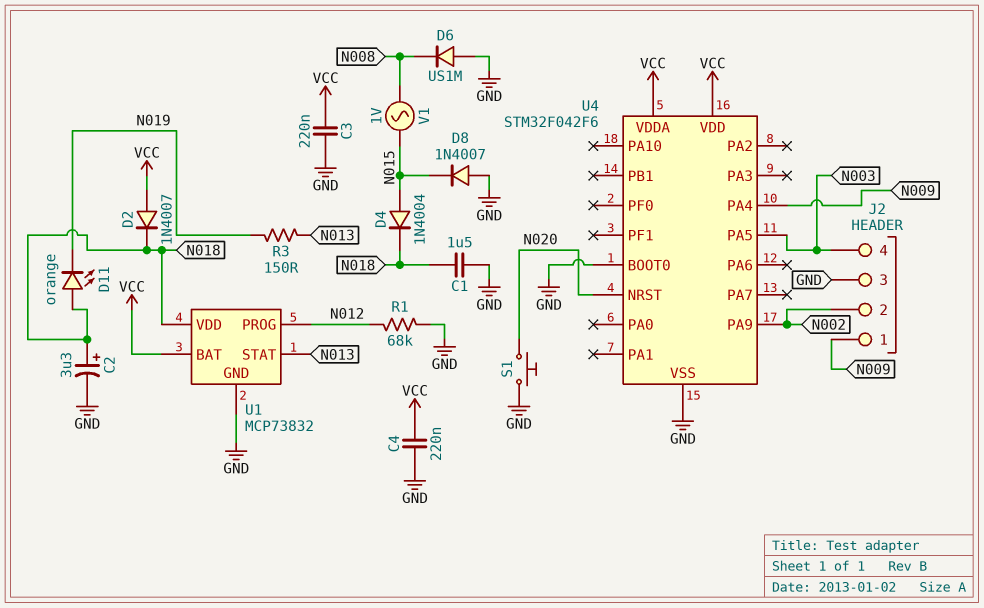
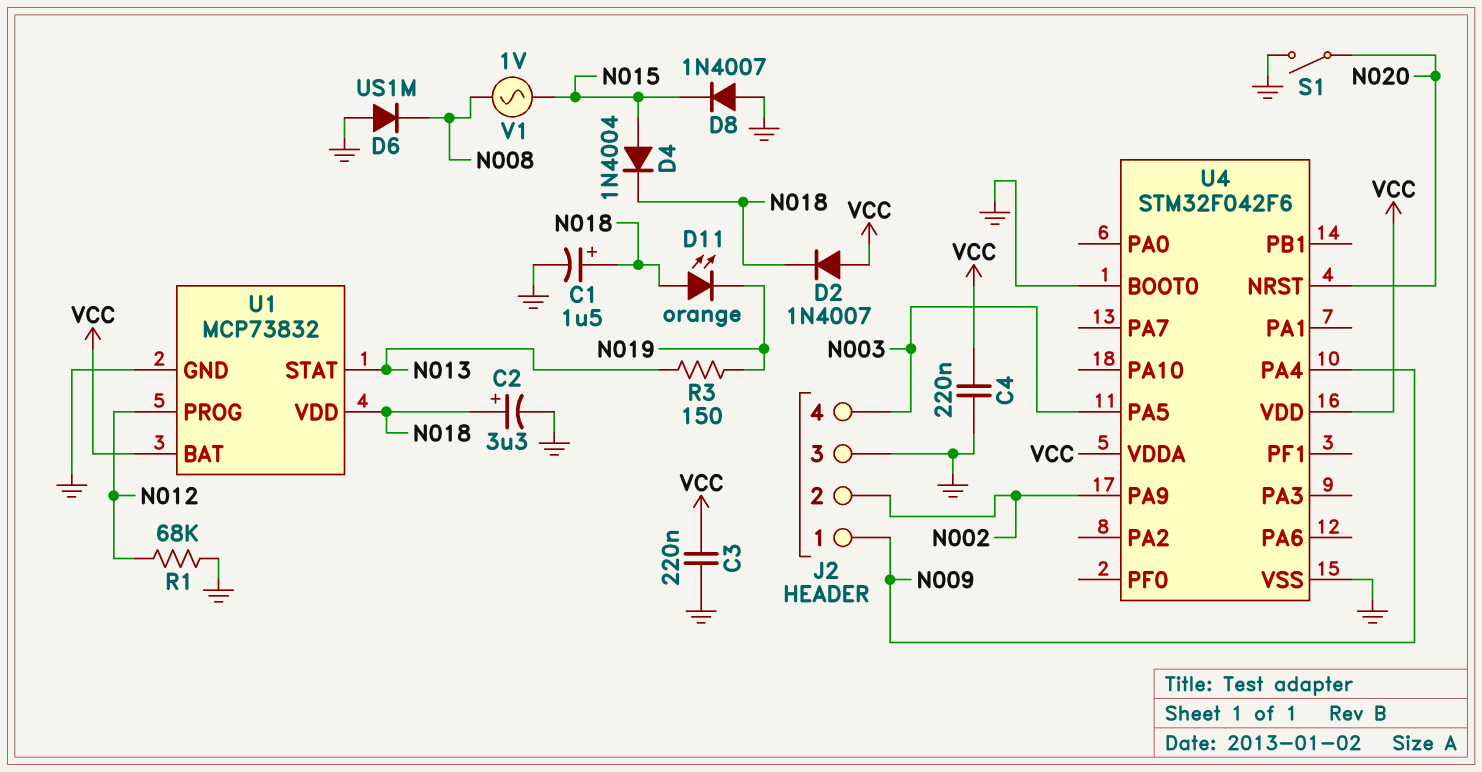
C1: 1.5uF (GND, N018) -> 1.5uF (plus N018, minus GND)
S1: button (GND, N020) -> switch (GND, N020)

